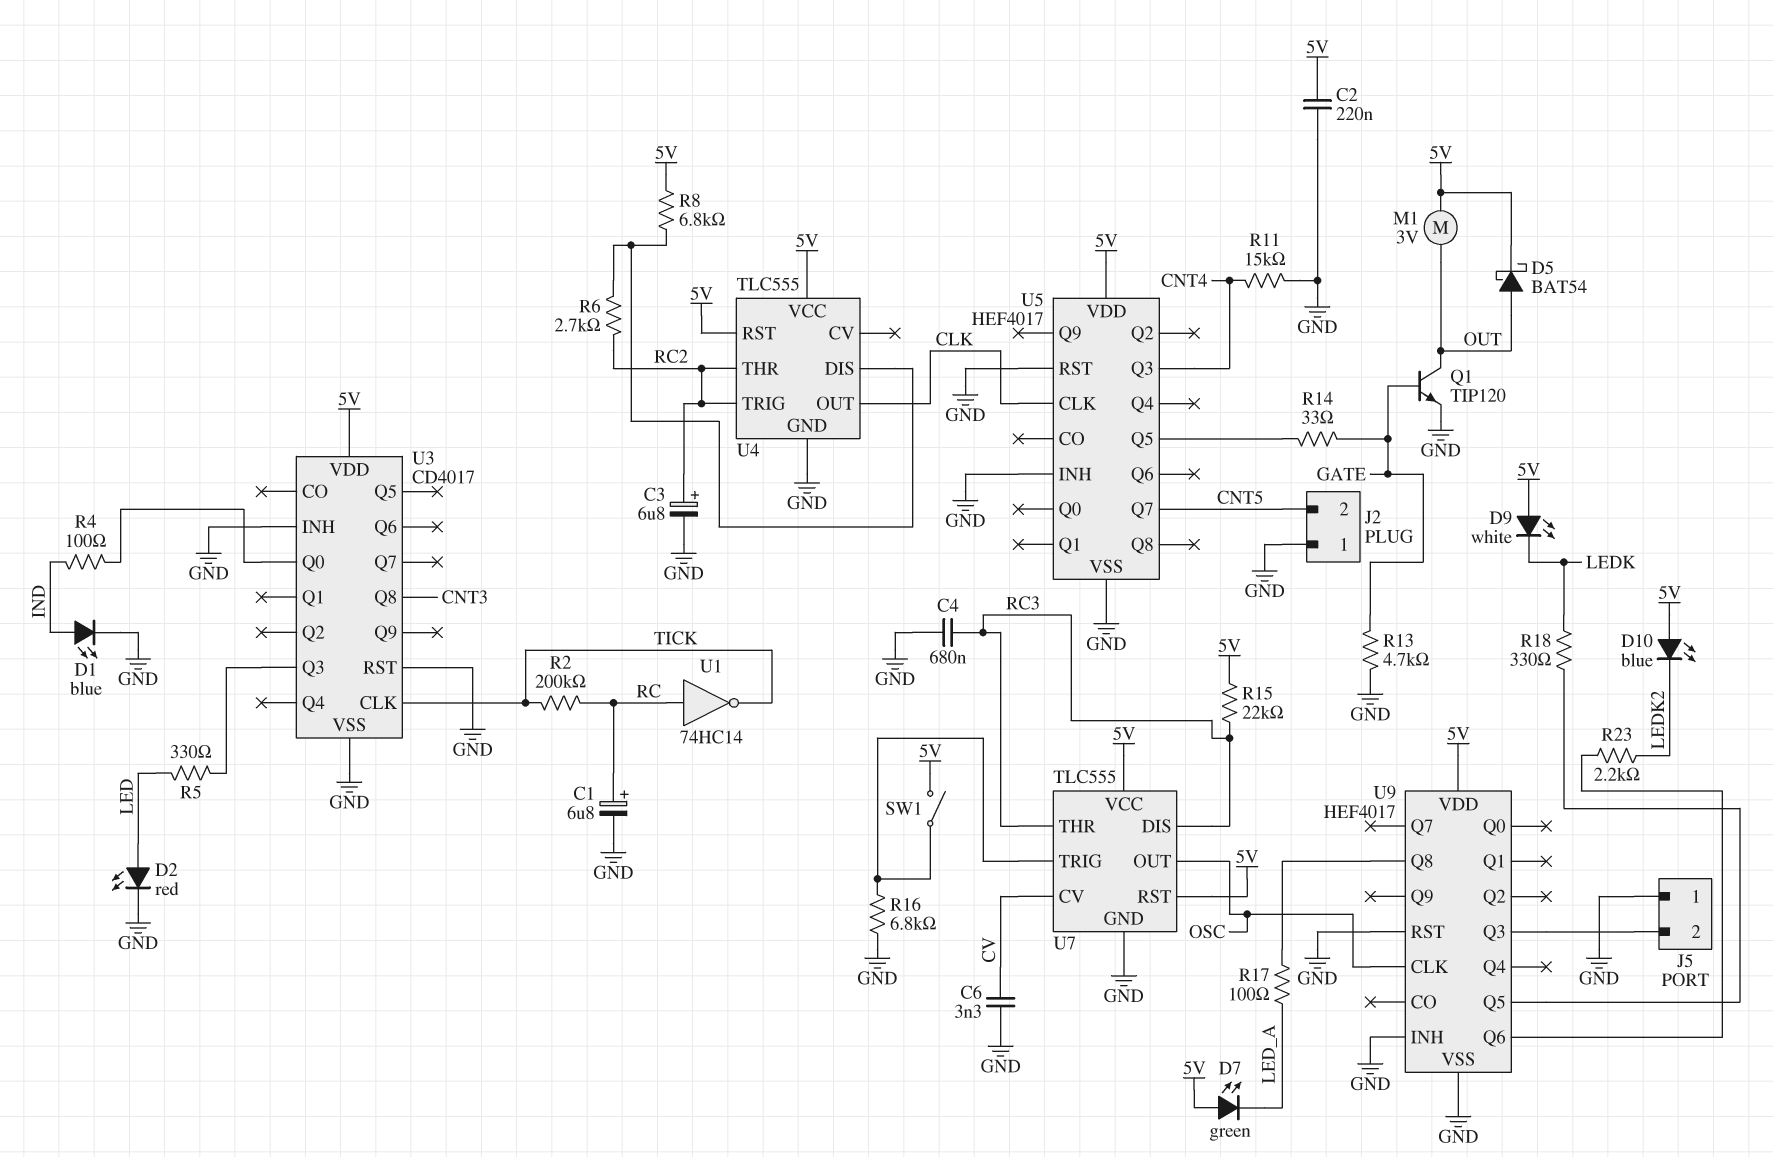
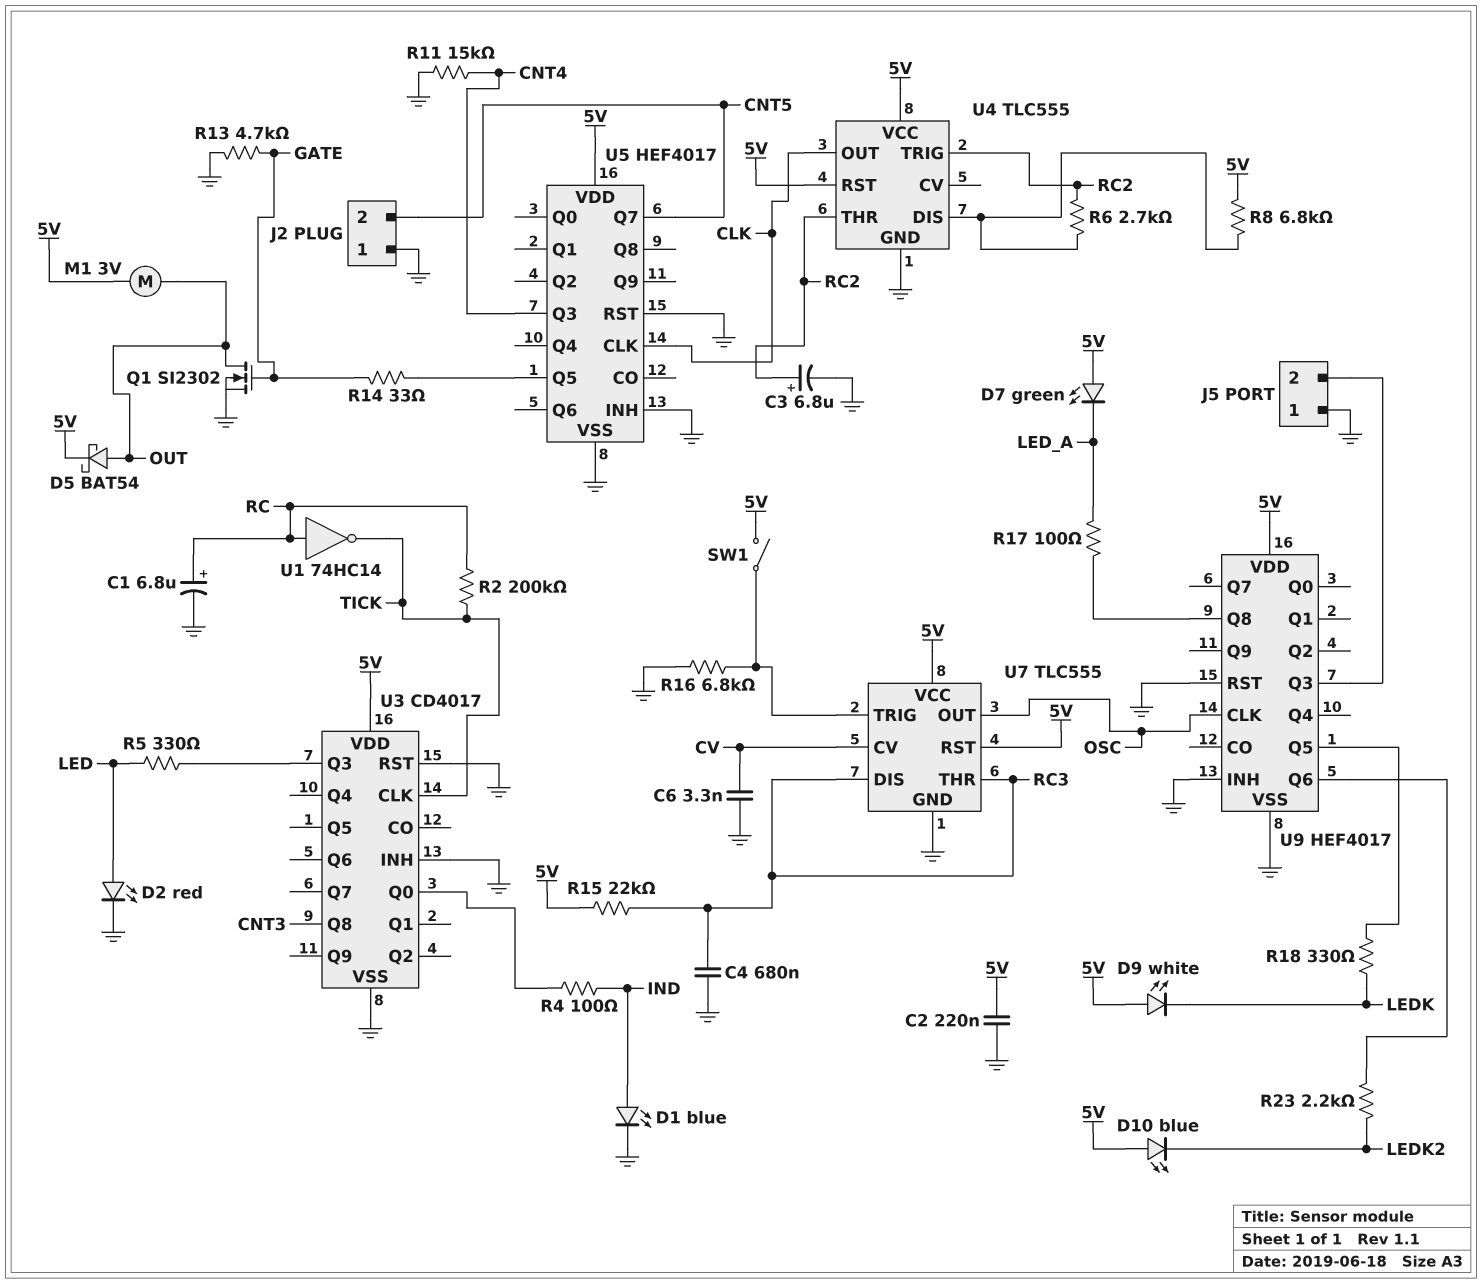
Q1: NPN TIP120 (B GATE, C OUT, E GND) -> NMOS SI2302 (G GATE, D OUT, S GND)

